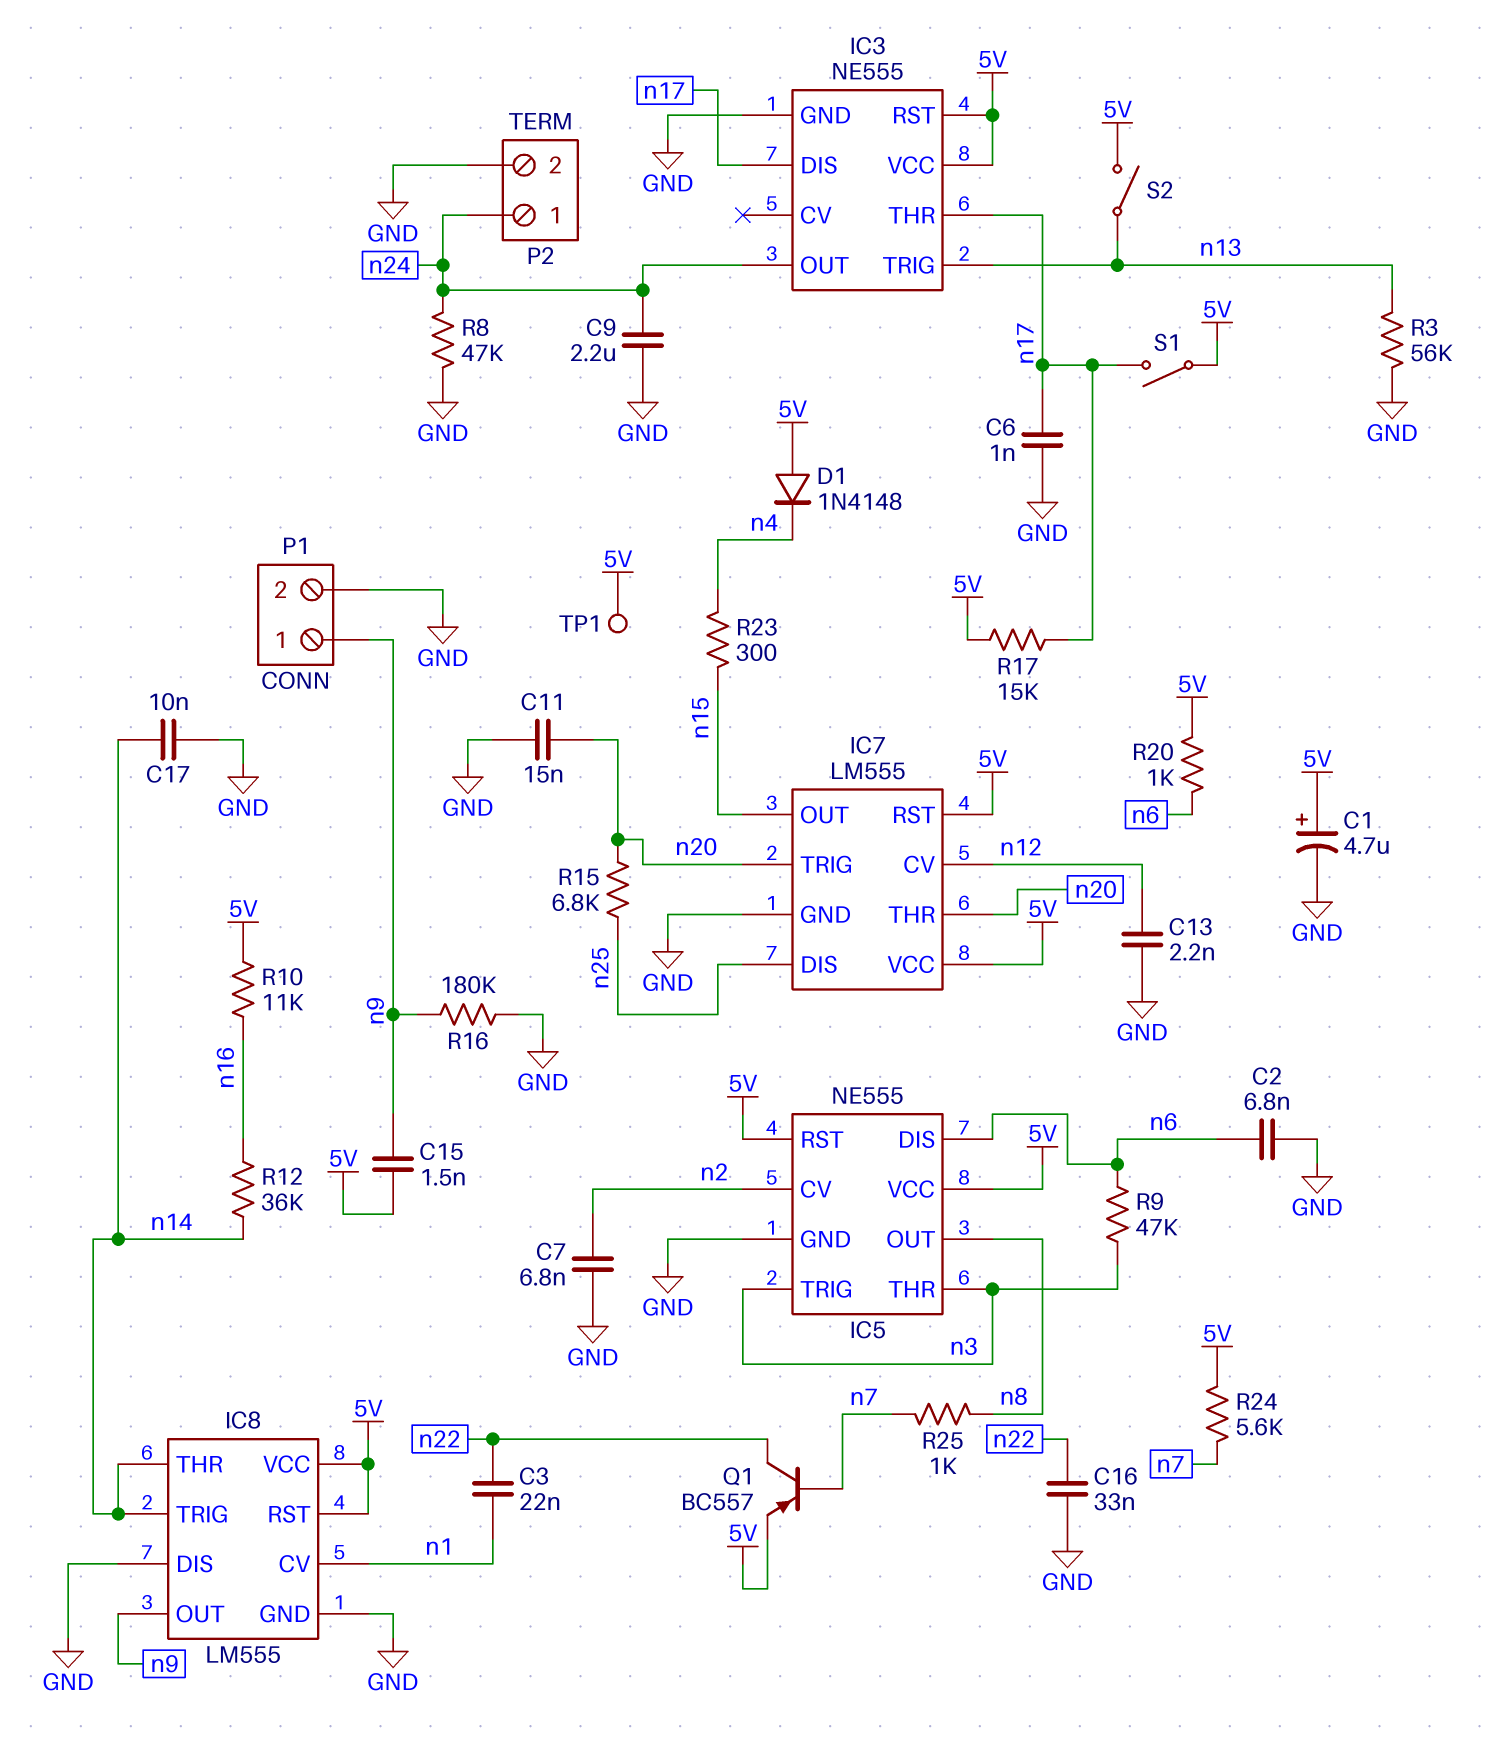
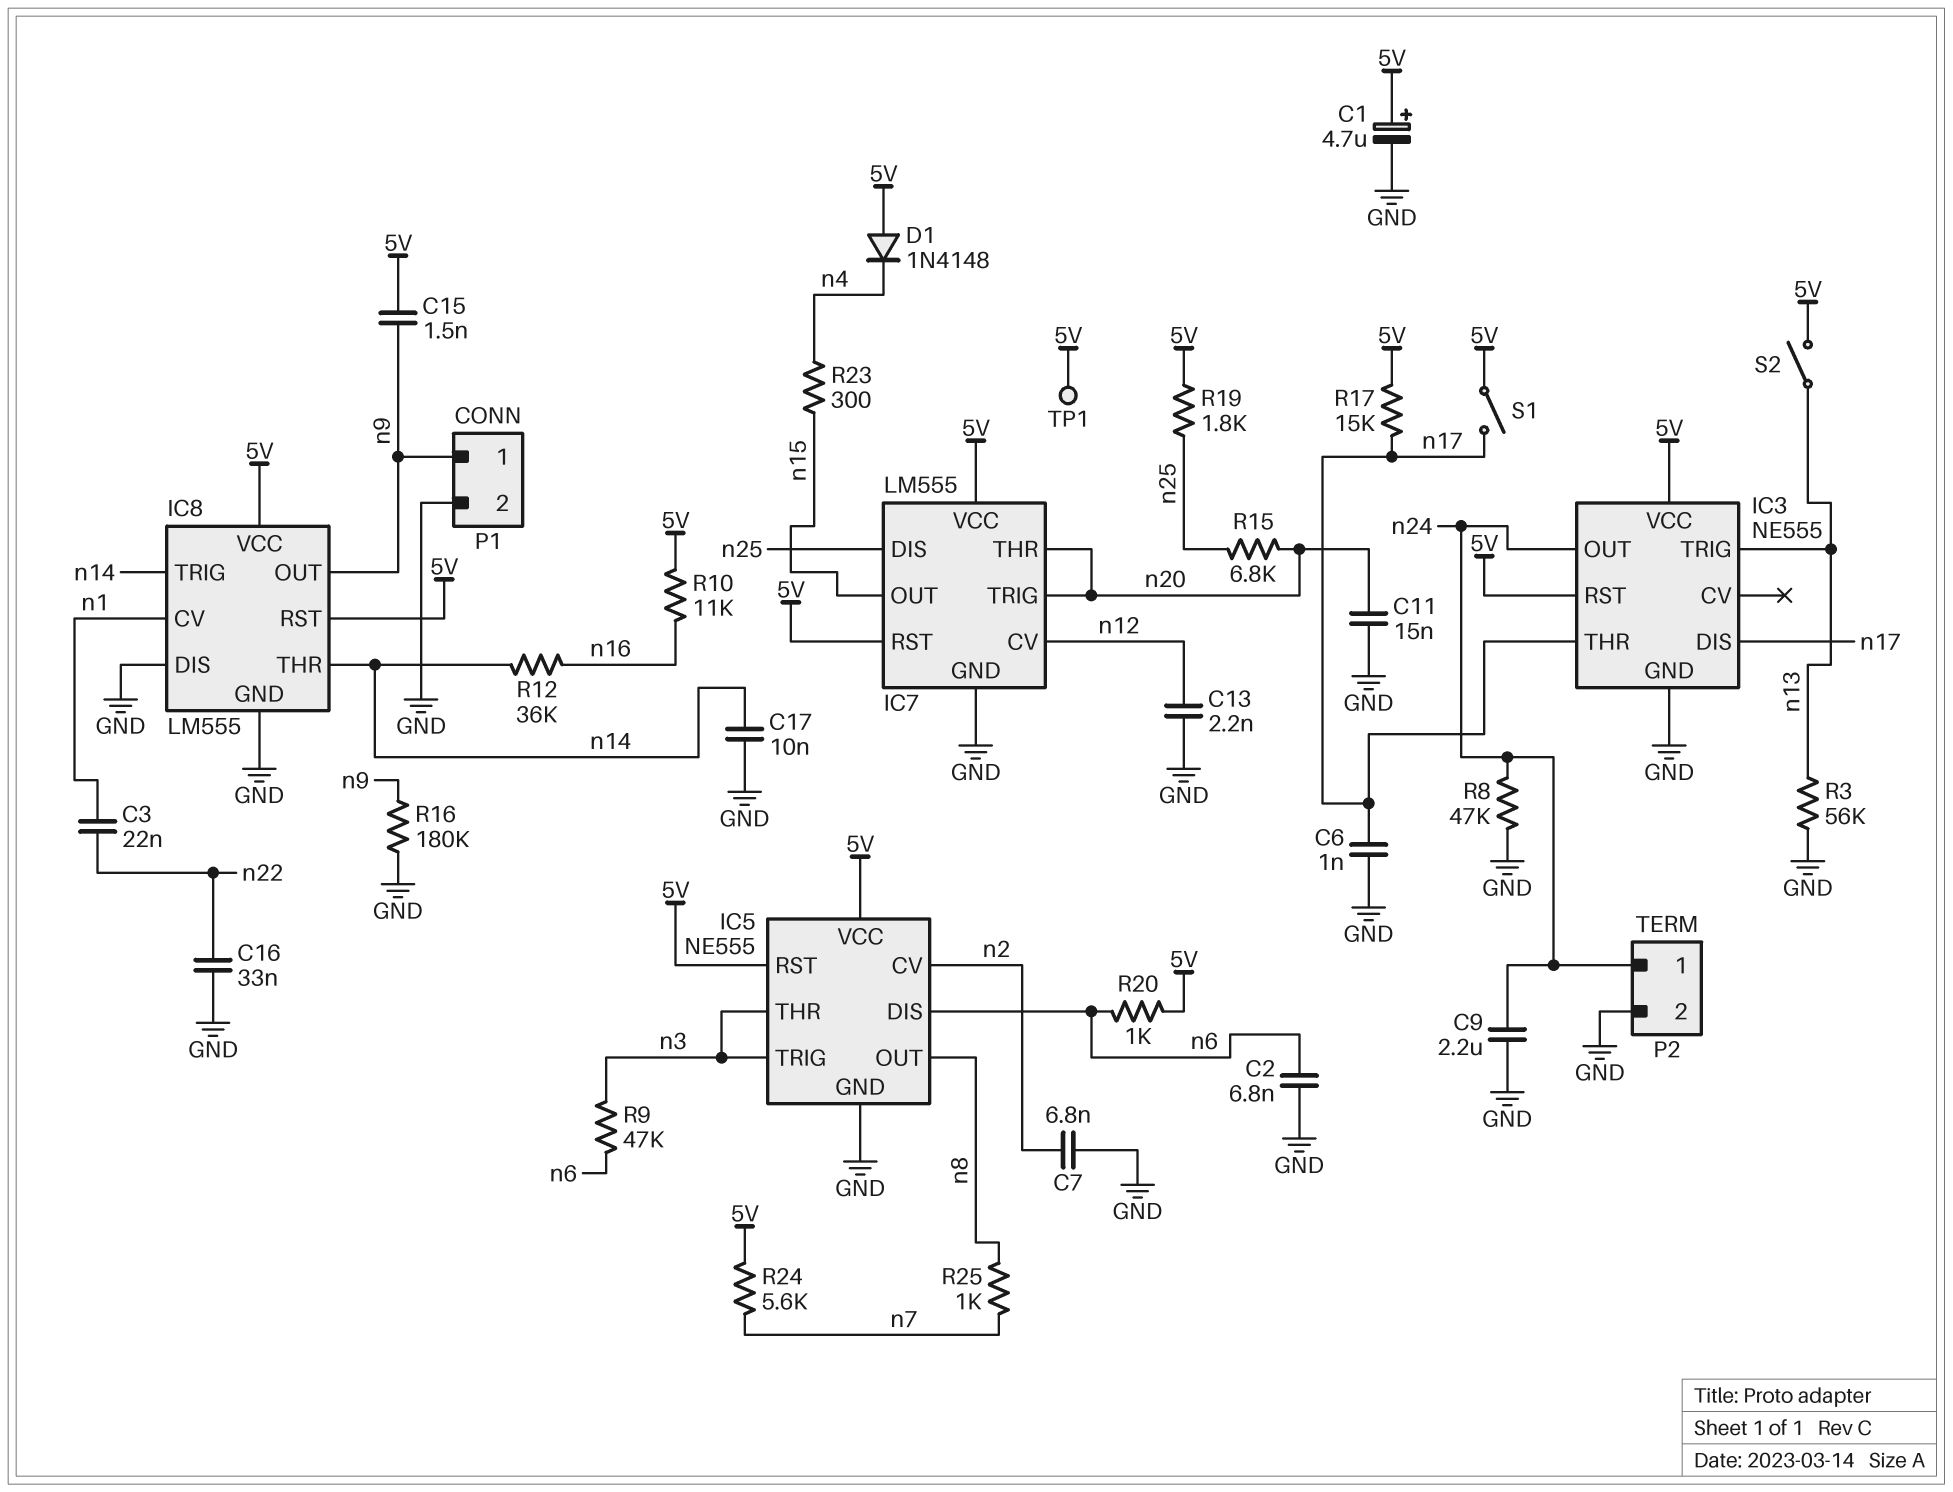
Q1: PNP BC557 (B n7, C n22, E 5V) -> none
R19: none -> 1.8k (5V, n25)

